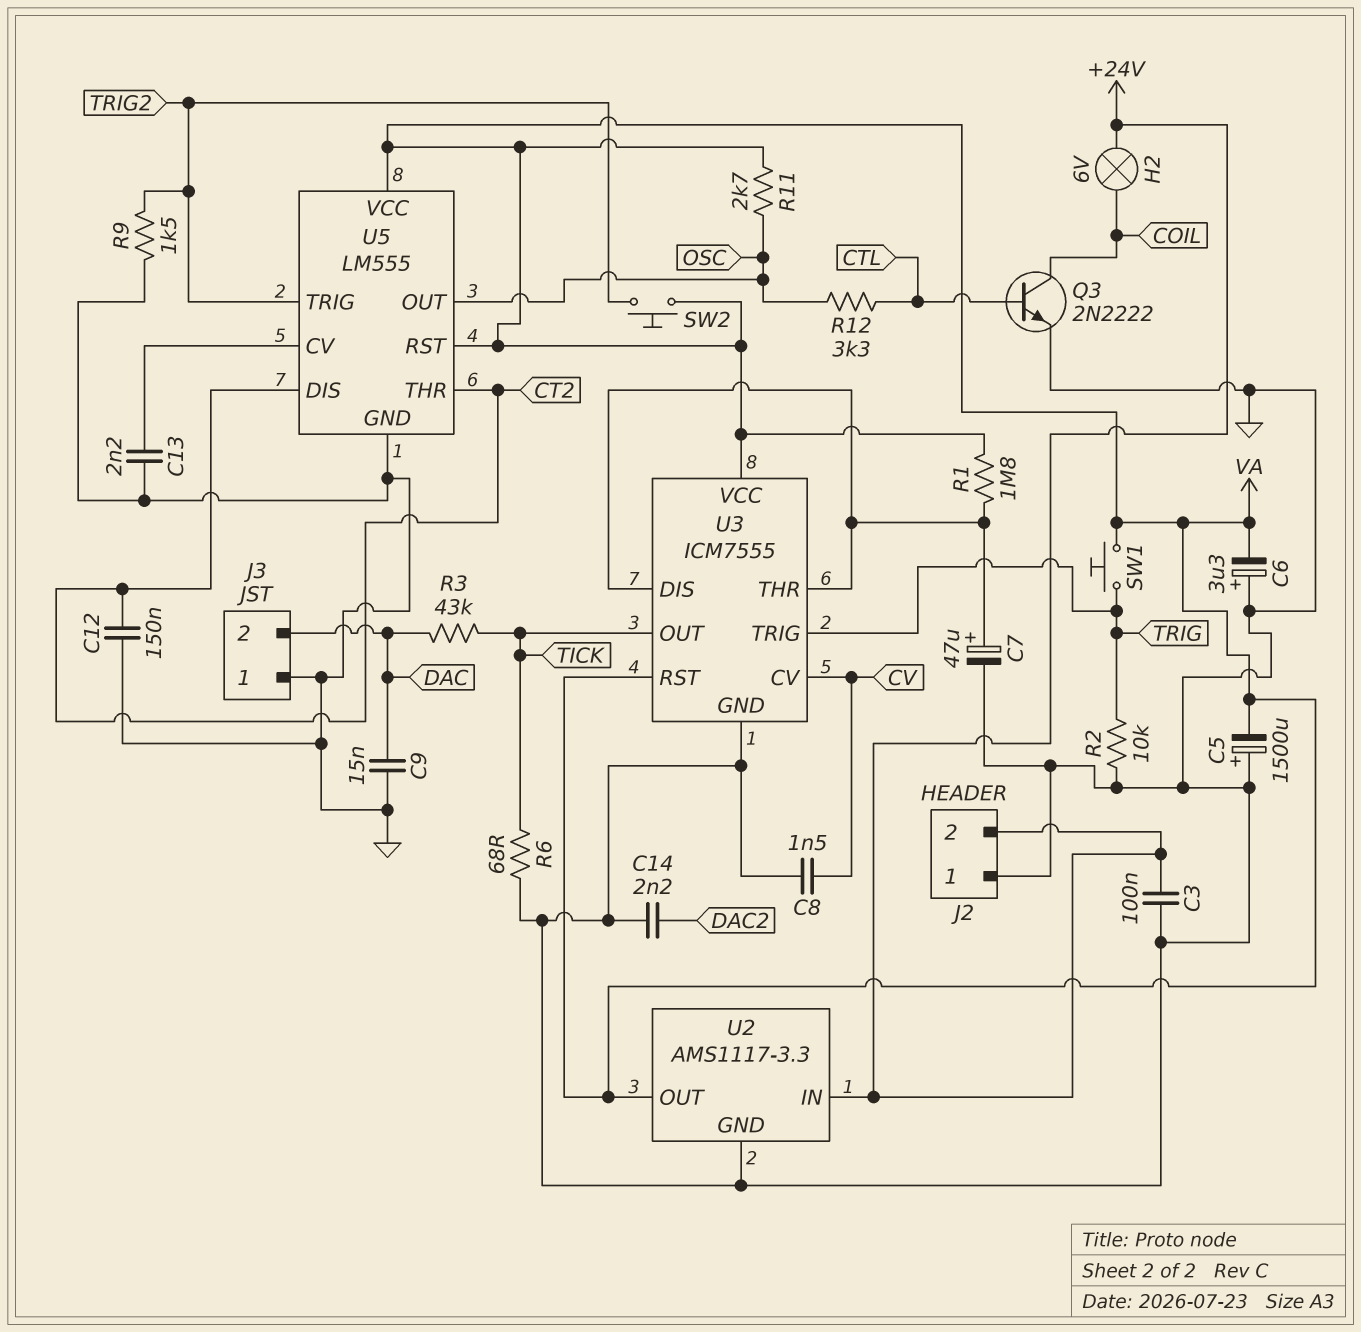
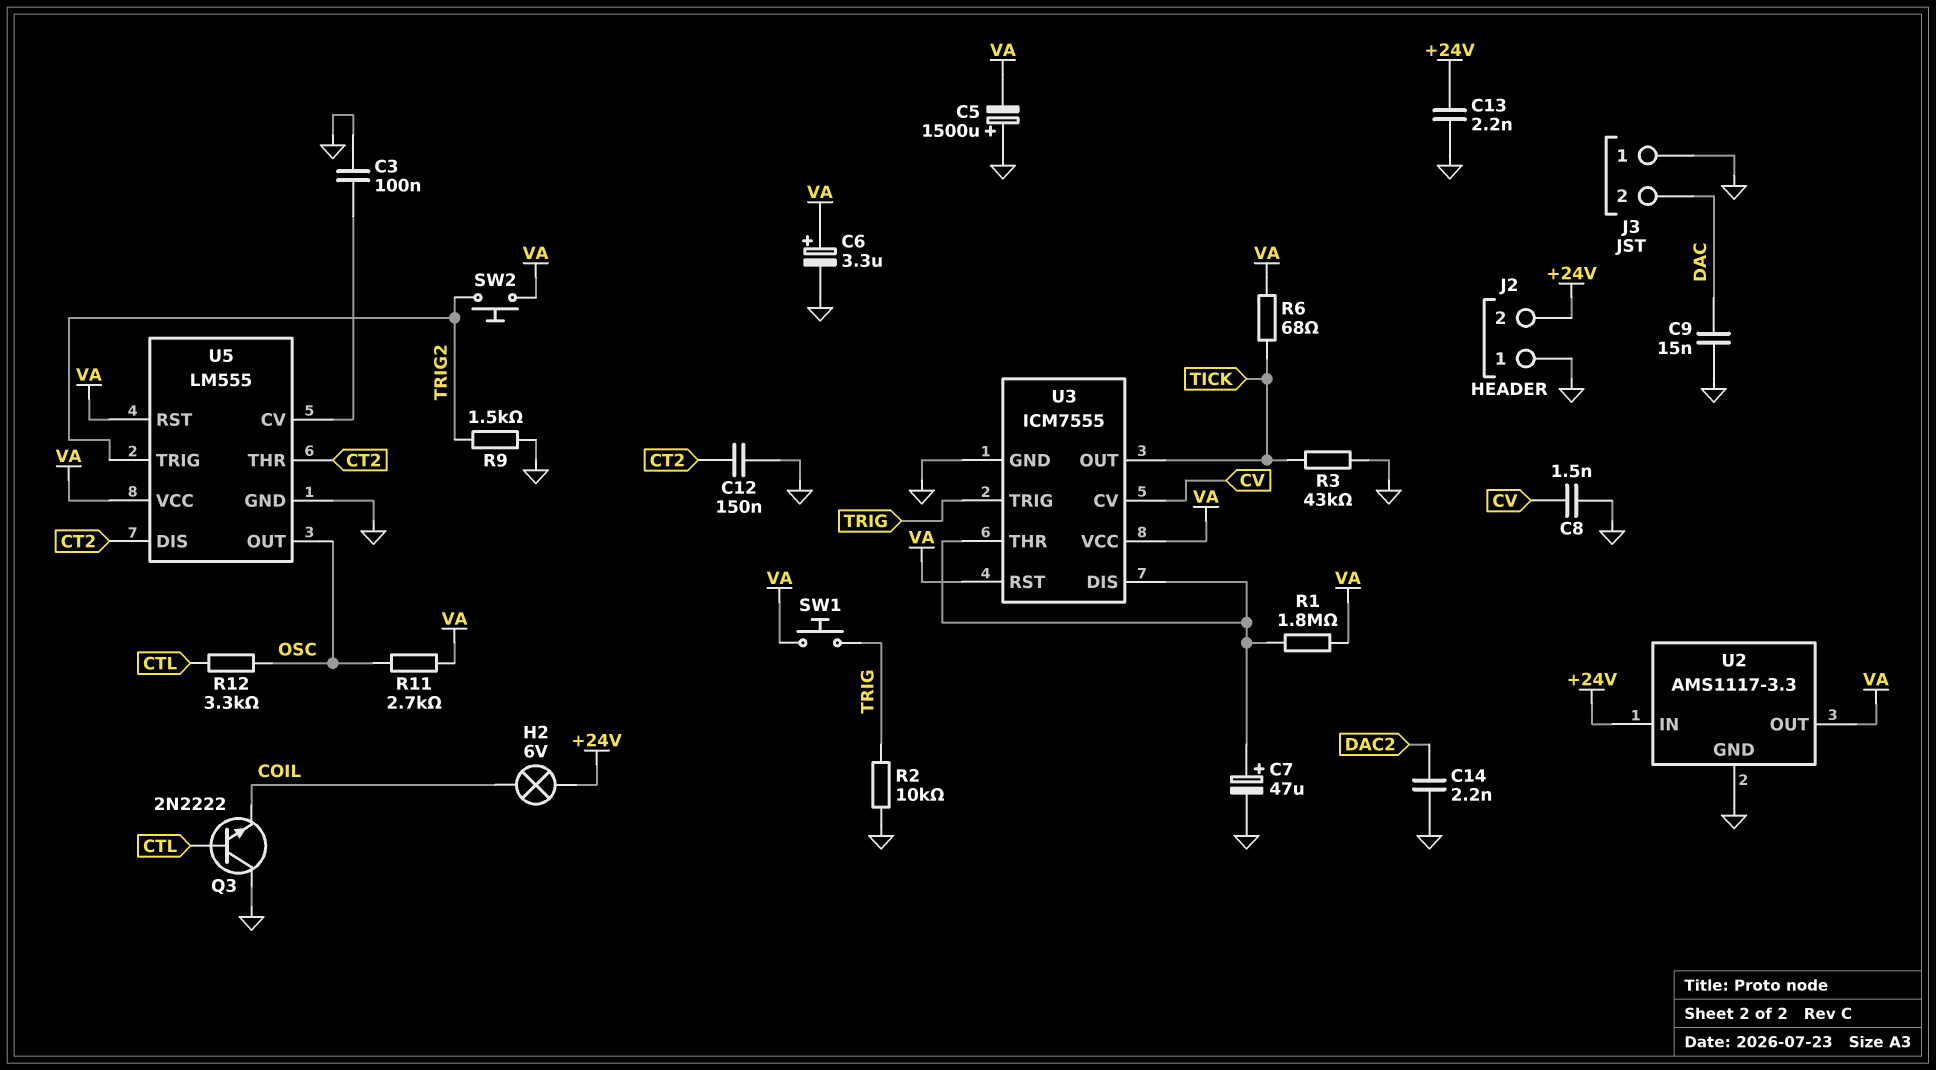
C3: 100nF (+24V, GND) -> 100nF (GND, U5/CV)
C6: 3.3uF (plus GND, minus VA) -> 3.3uF (plus VA, minus GND)
C13: 2.2nF (GND, U5/CV) -> 2.2nF (+24V, GND)
Q3: NPN 2N2222 (B CTL, C COIL, E GND) -> NPN 2N2222 (B CTL, C GND, E COIL)
R3: 43k (DAC, TICK) -> 43k (GND, TICK)
R6: 68 (GND, TICK) -> 68 (TICK, VA)

